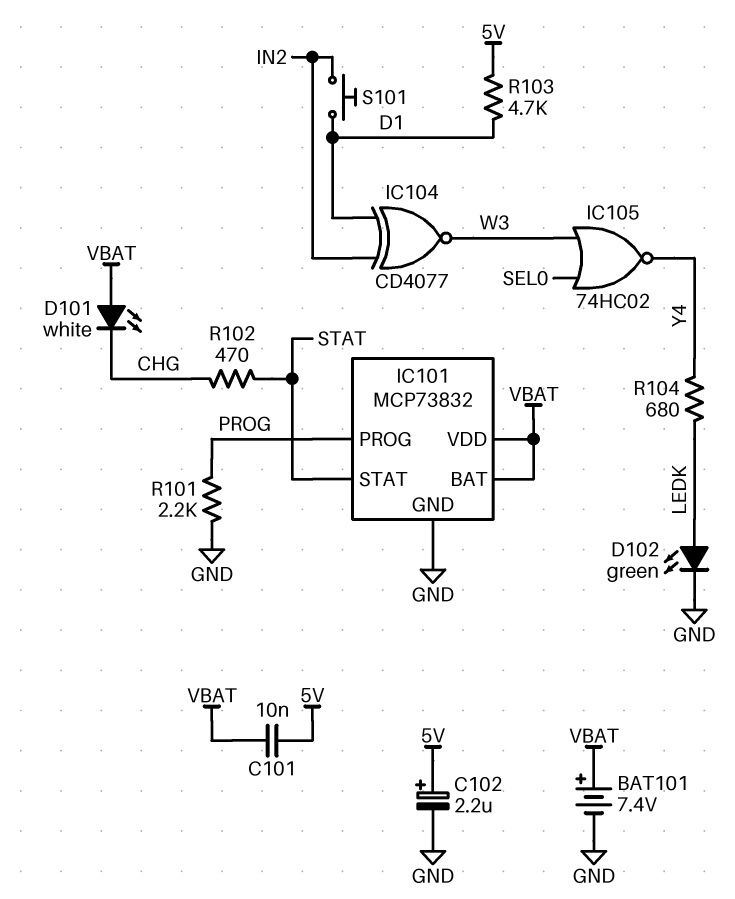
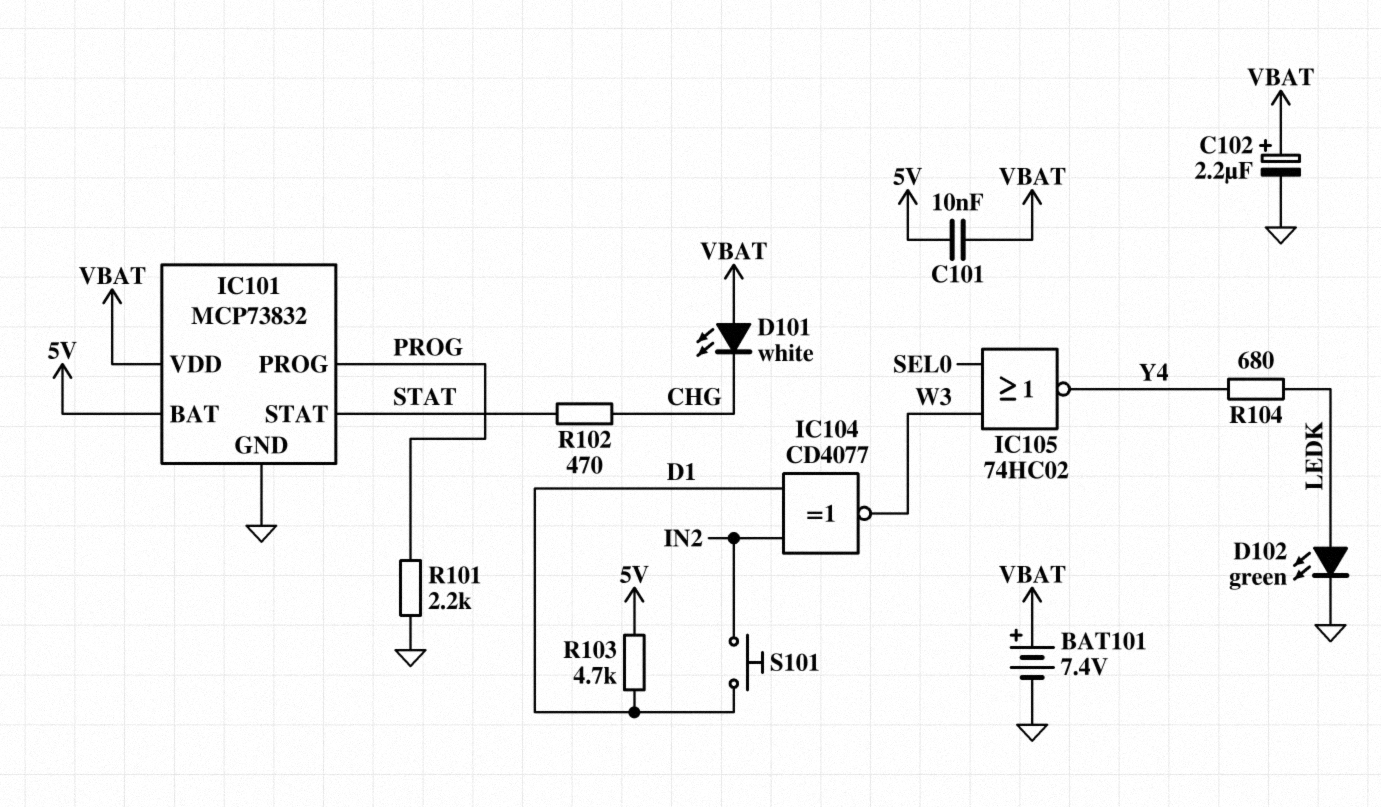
C102: 2.2uF (plus 5V, minus GND) -> 2.2uF (plus VBAT, minus GND)
IC101 pin BAT: VBAT -> 5V

